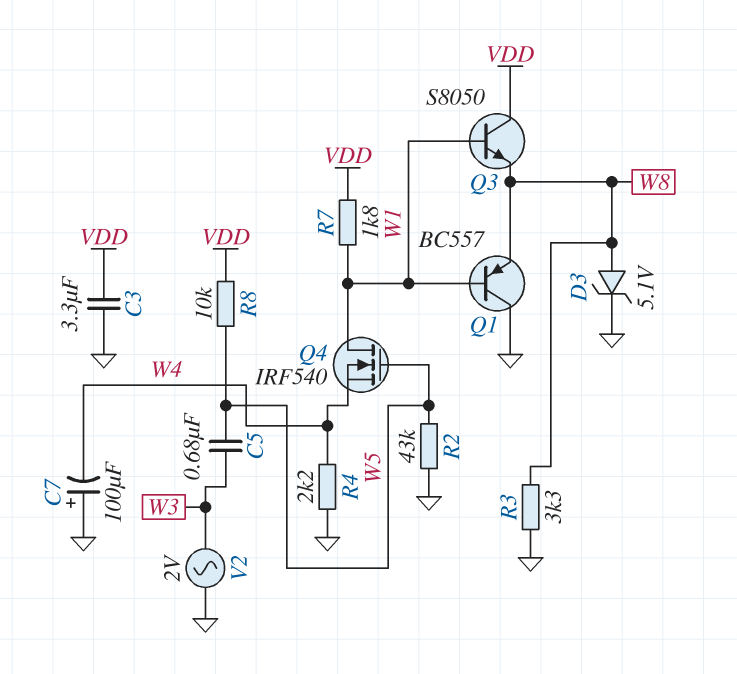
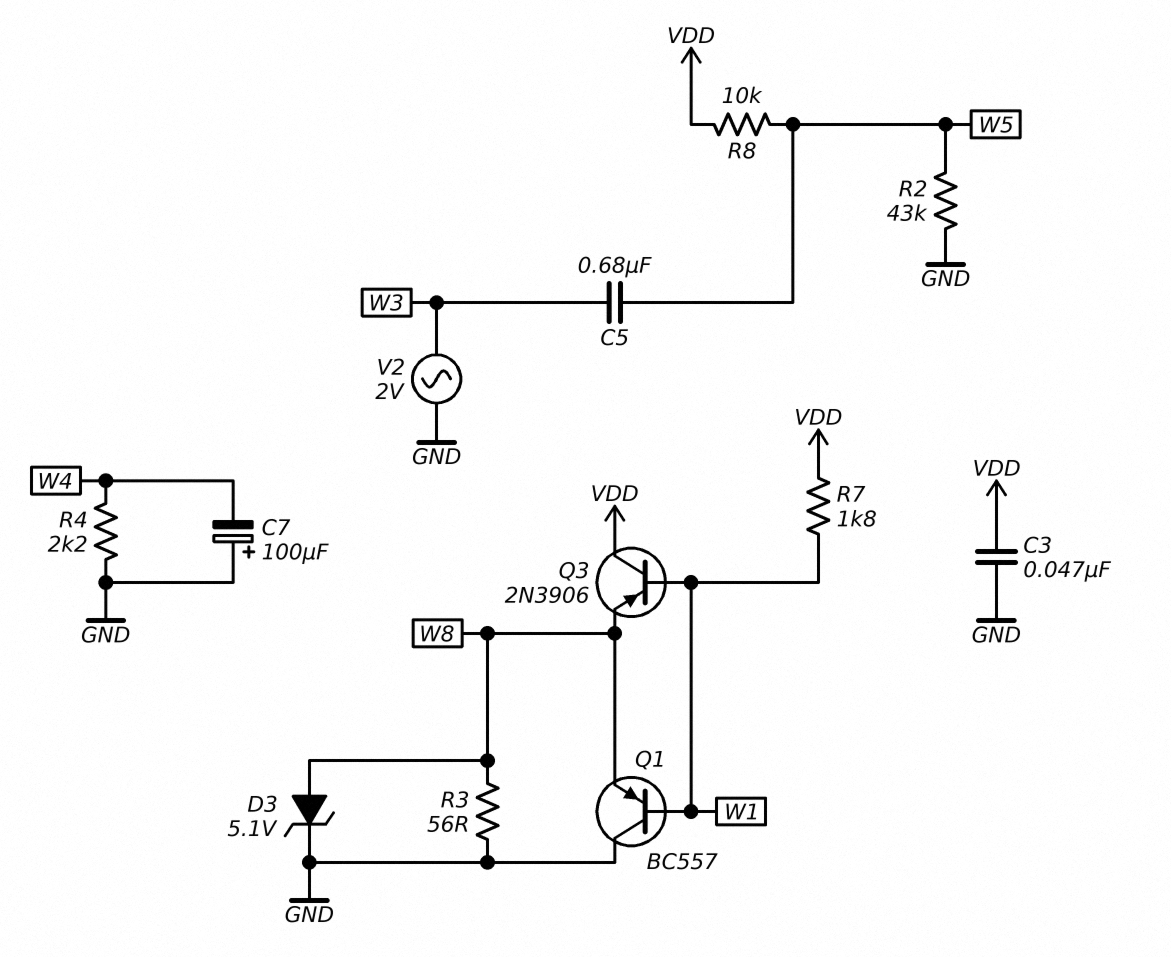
C3: 3.3uF (GND, VDD) -> 47nF (GND, VDD)
Q3: NPN S8050 (B W1, C VDD, E W8) -> PNP 2N3906 (B W1, C VDD, E W8)
Q4: NMOS IRF540 (G W5, D W1, S W4) -> none
R3: 3.3k (GND, W8) -> 56 (GND, W8)

